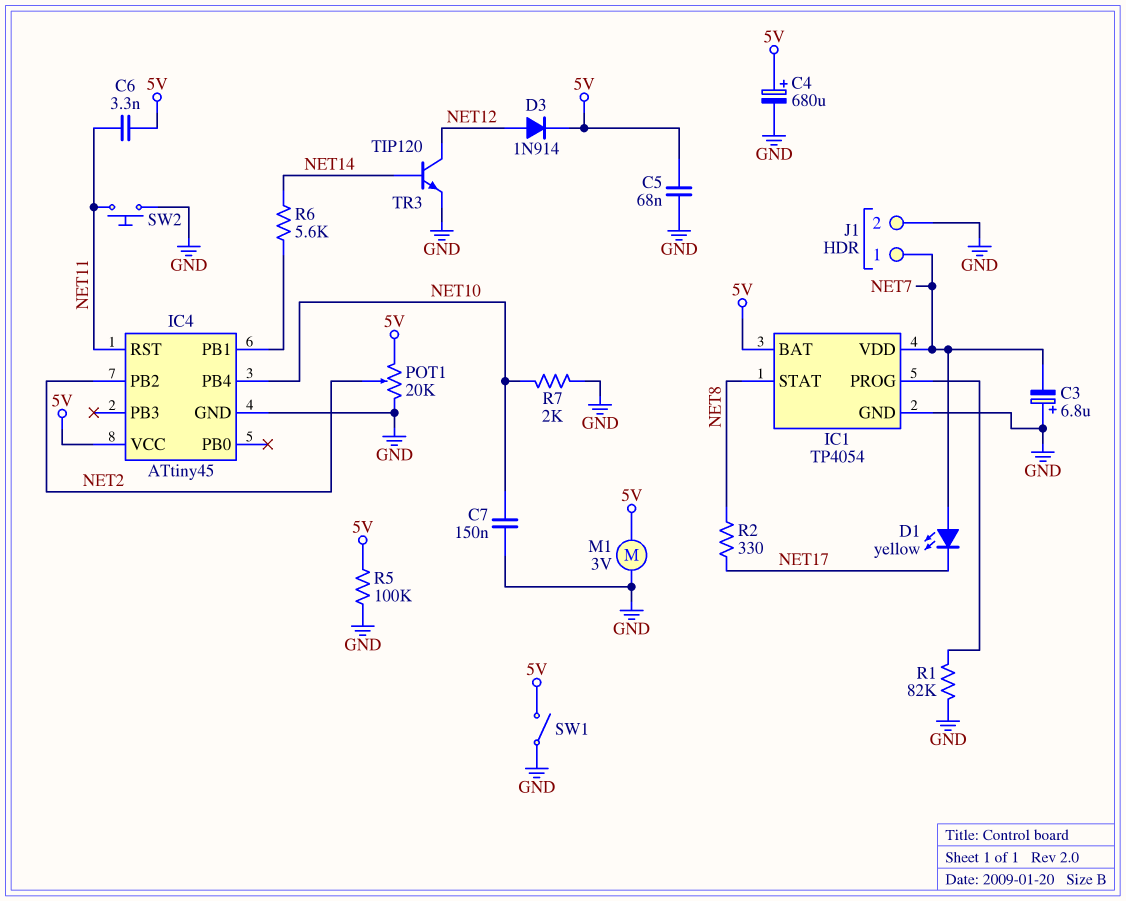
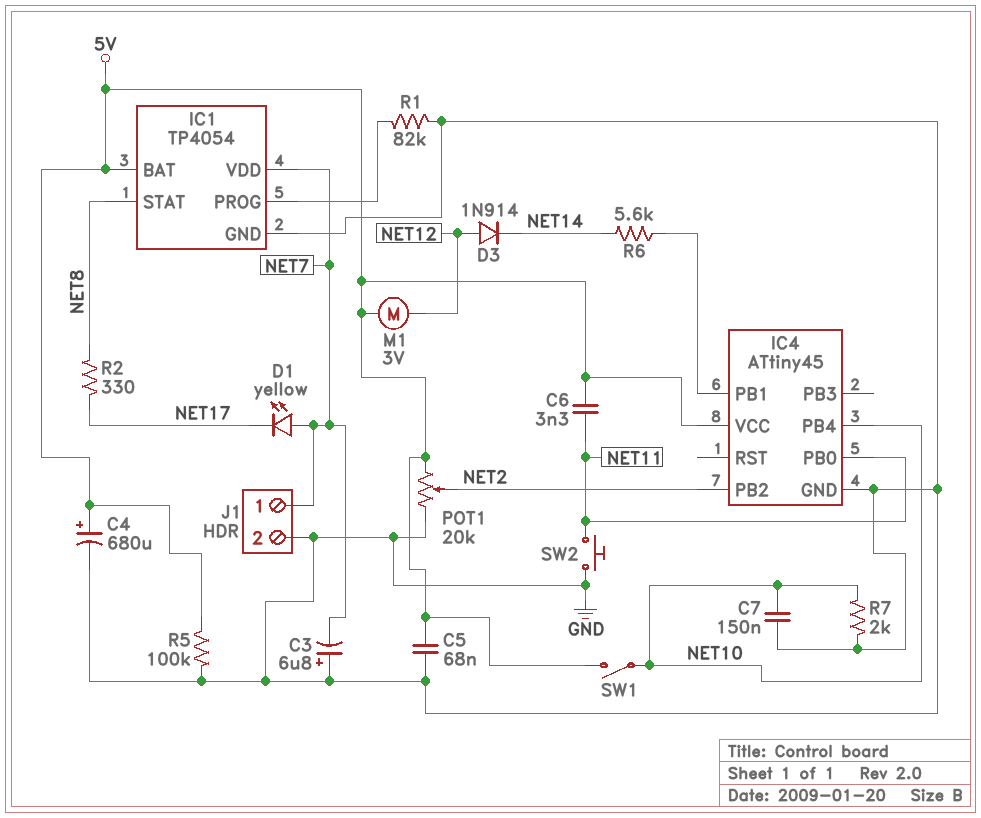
D3: diode 1N914 (A NET12, K 5V) -> diode 1N914 (A NET12, K NET14)
IC4 pin PB0: none -> NET11
IC4 pin RST: NET11 -> none
M1: motor 3V (5V, GND) -> motor 3V (5V, NET12)
SW1: switch (5V, GND) -> switch (5V, NET10)
TR3: NPN TIP120 (B NET14, C NET12, E GND) -> none

